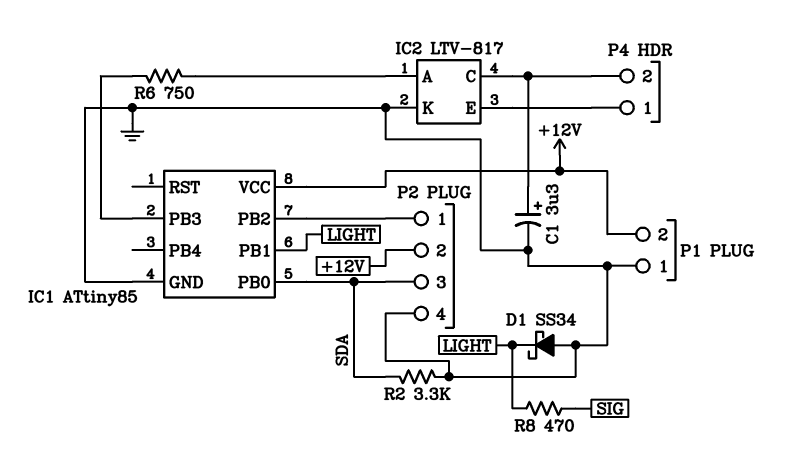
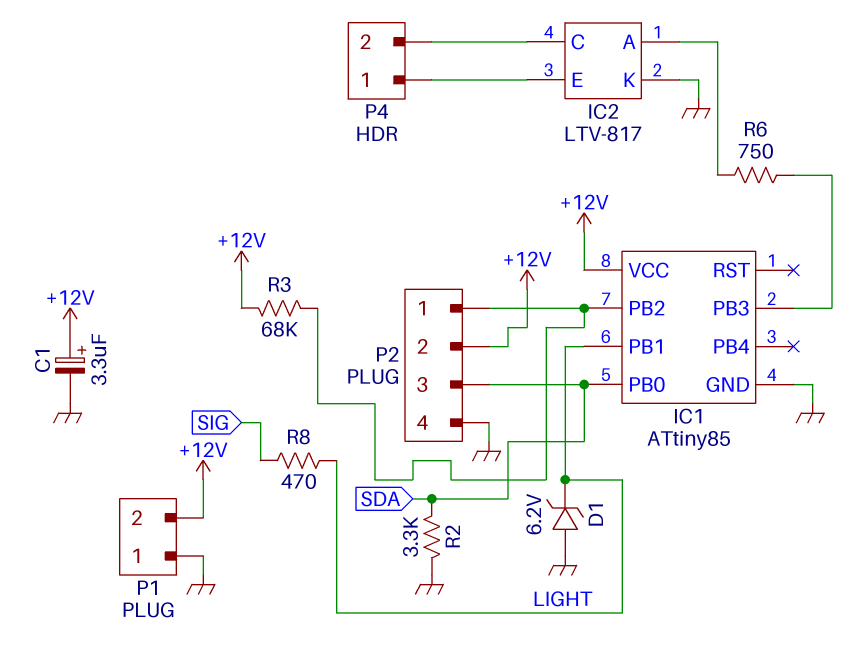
C1: 3.3uF (plus IC2/C, minus GND) -> 3.3uF (plus +12V, minus GND)
D1: schottky SS34 (A GND, K LIGHT) -> zener 6.2V (A GND, K LIGHT)
R3: none -> 68k (+12V, IC1/PB2)

